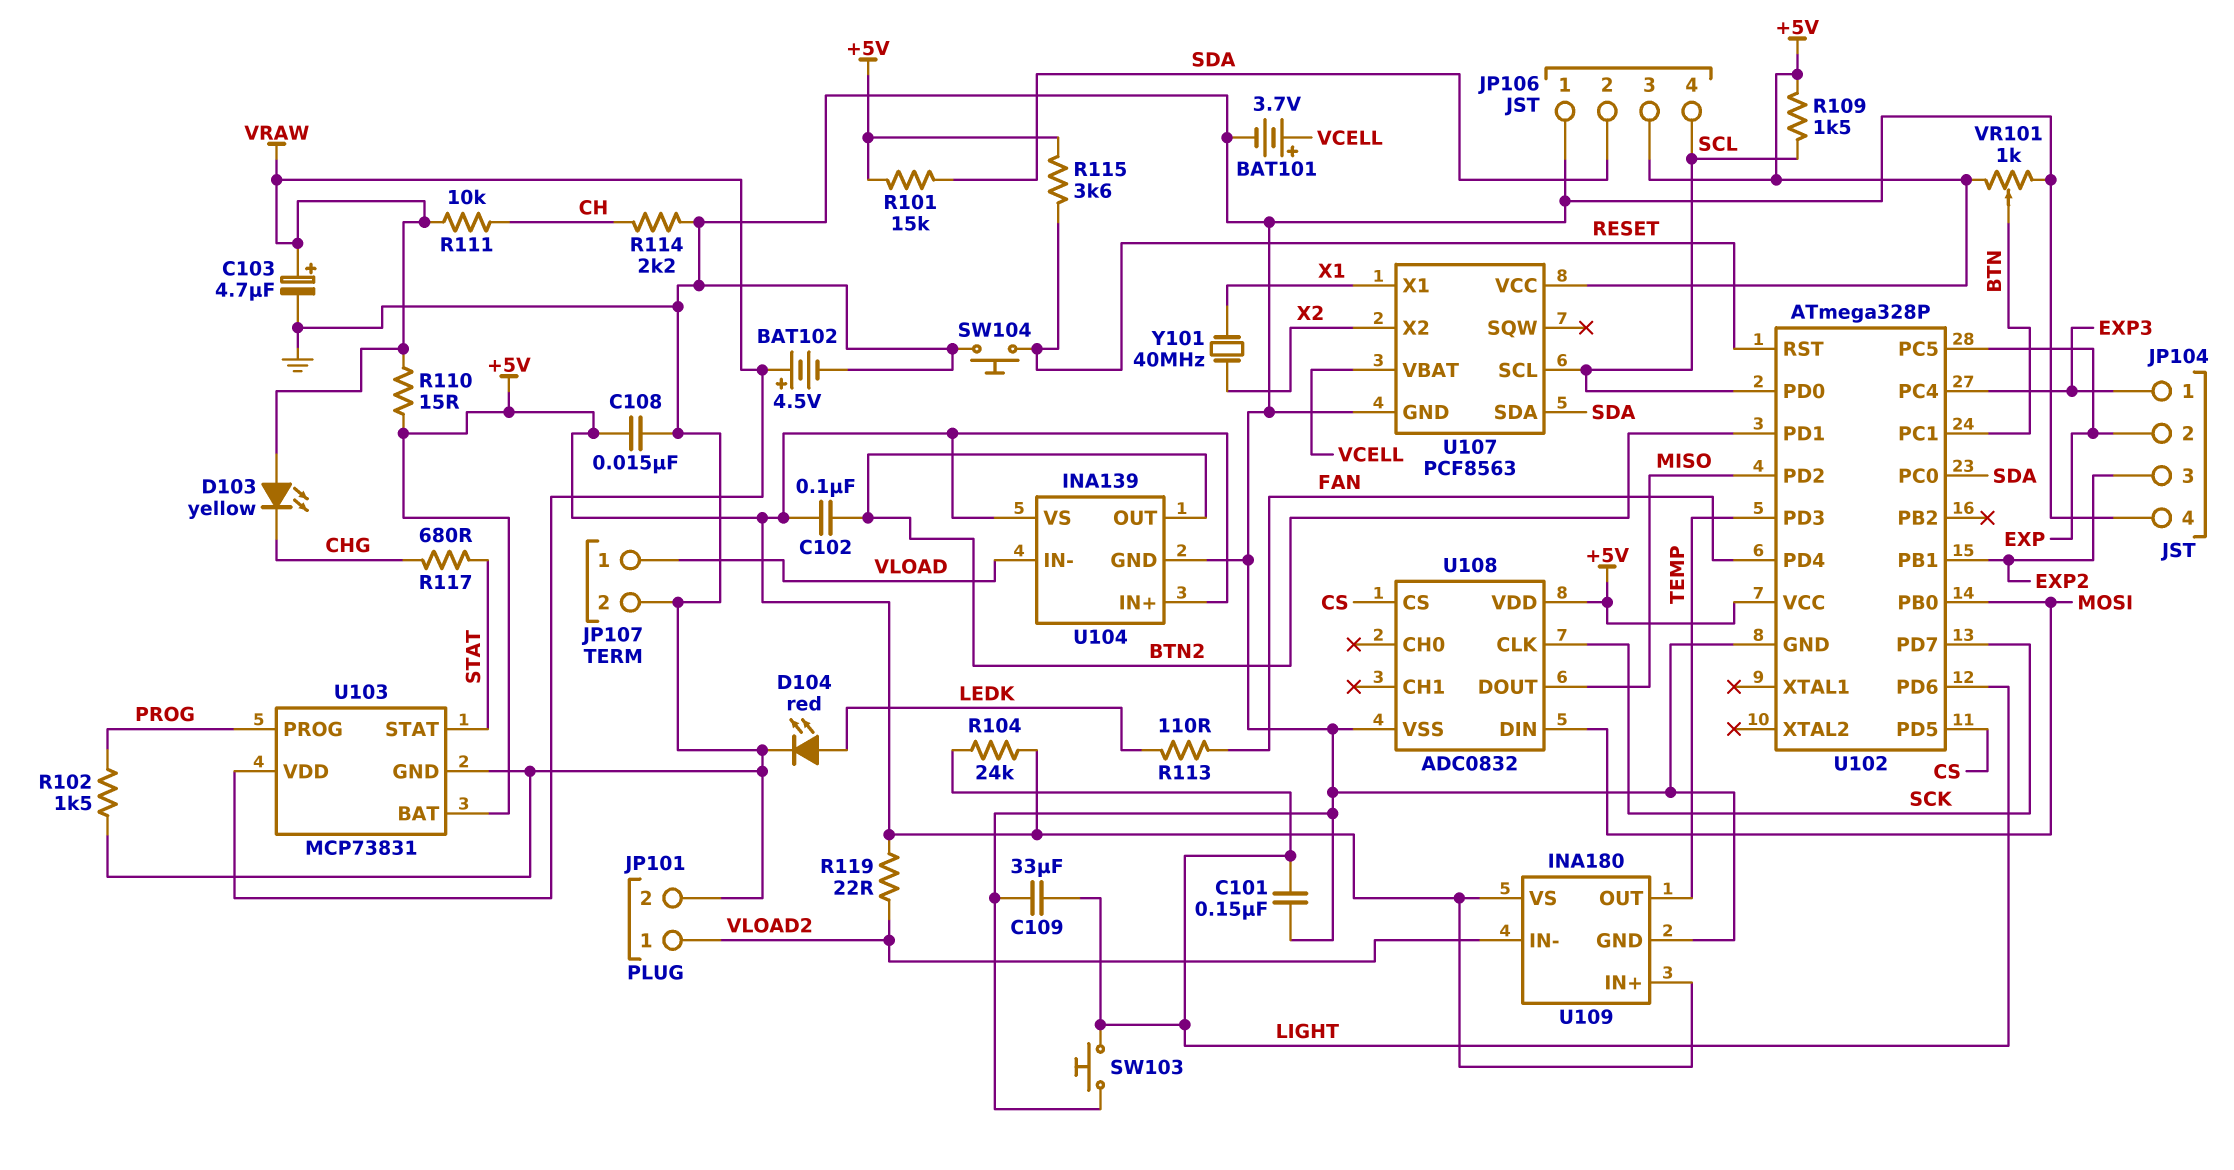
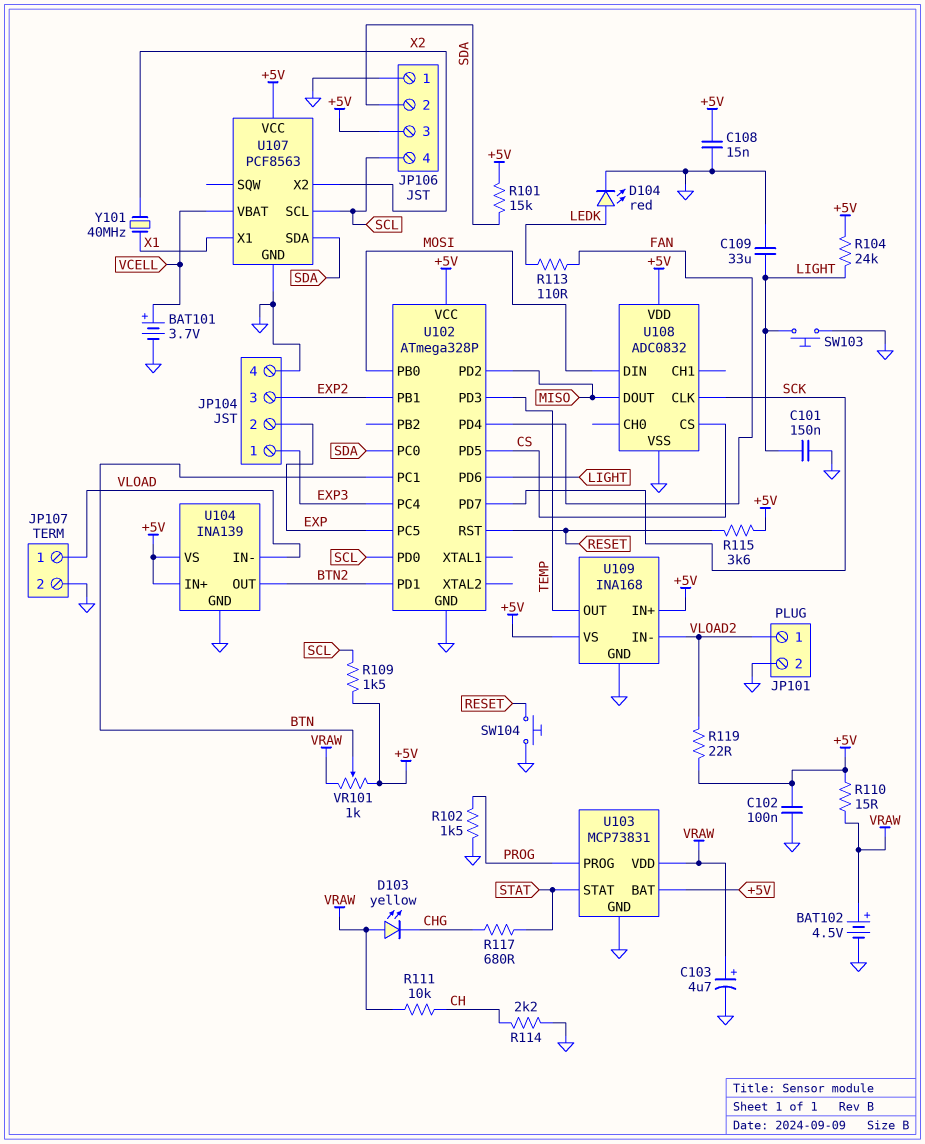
C102: 100nF (+5V, BTN2) -> 100nF (+5V, GND)
U109: INA180 -> INA168
VR101: 1k (+5V, GND, wiper BTN) -> 1k (+5V, VRAW, wiper BTN)

